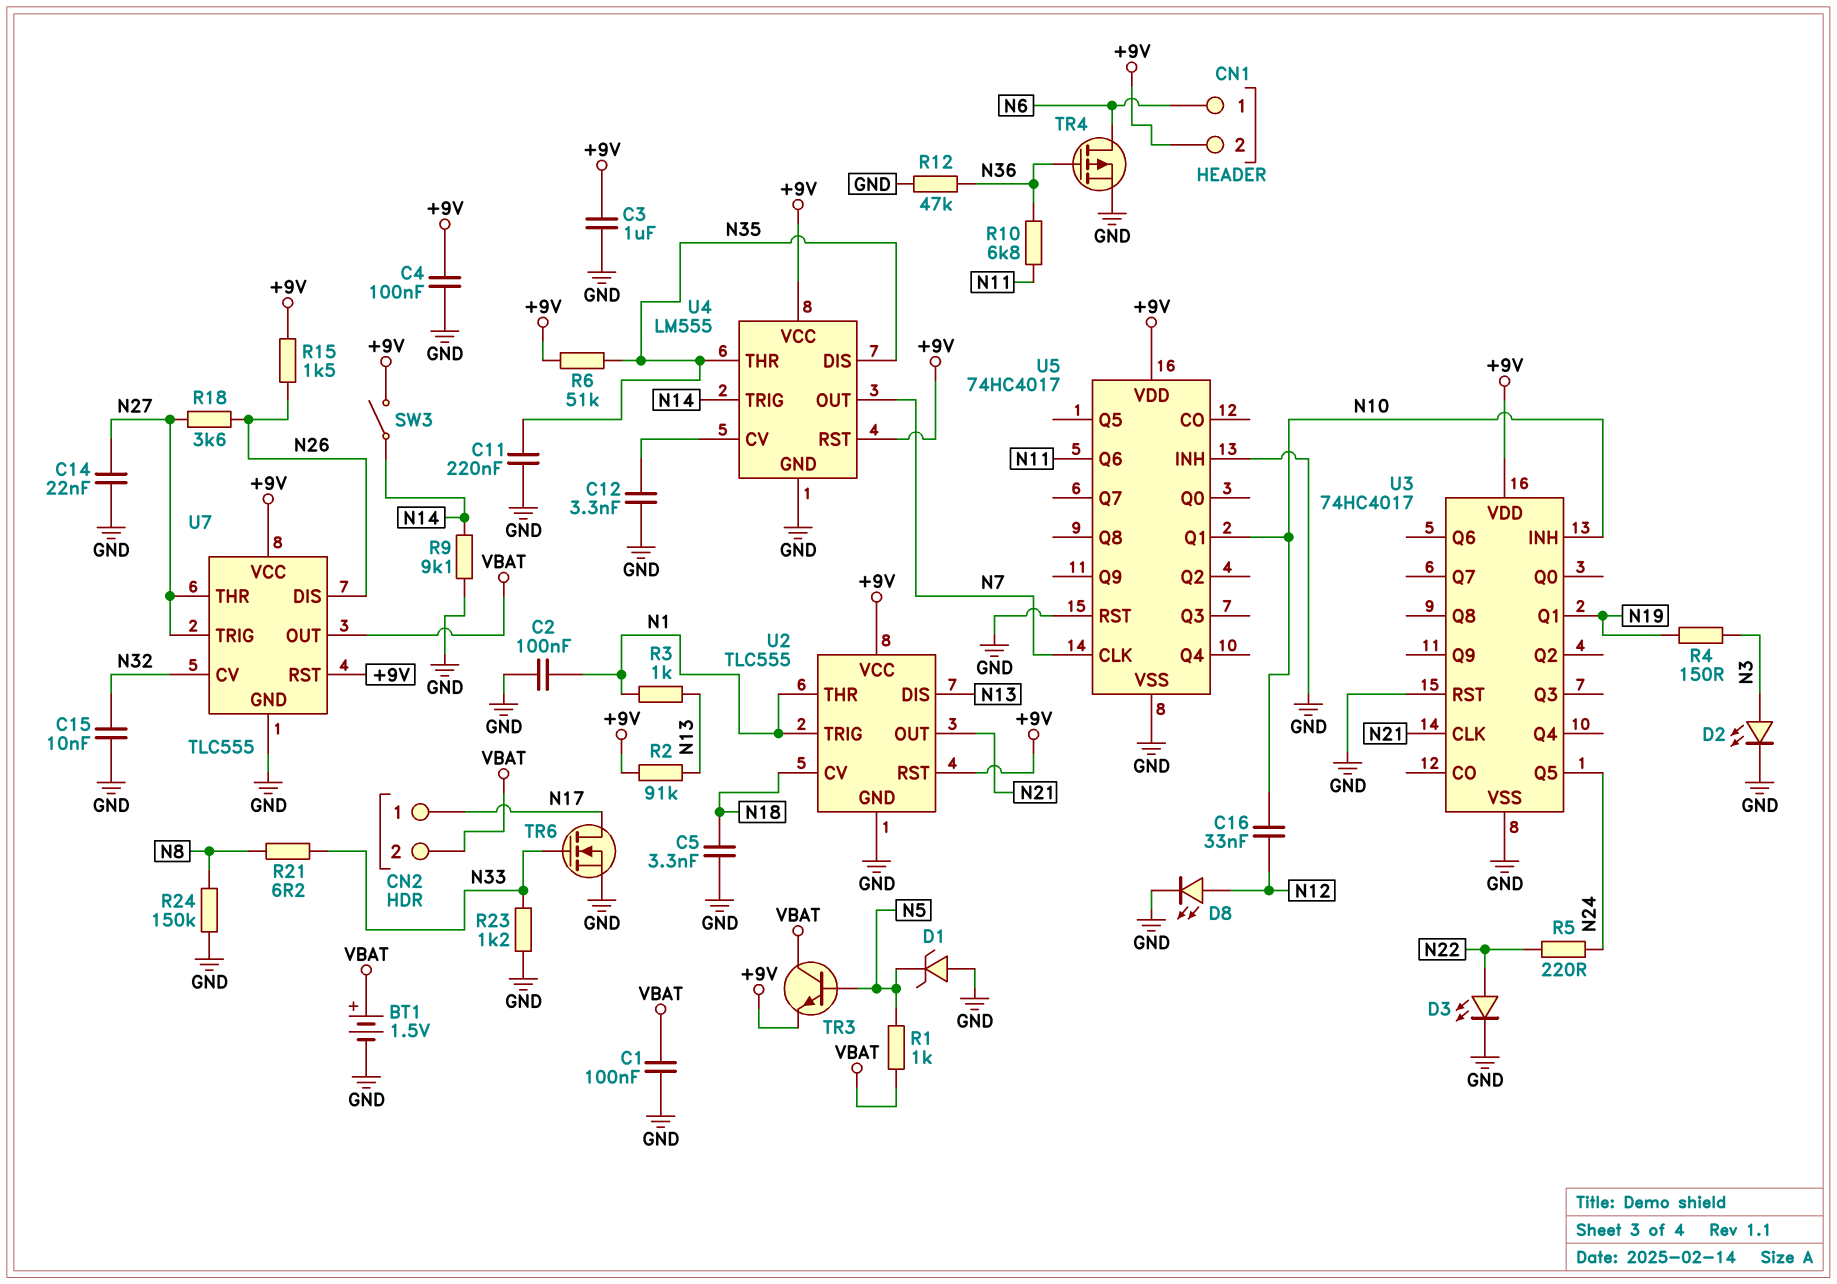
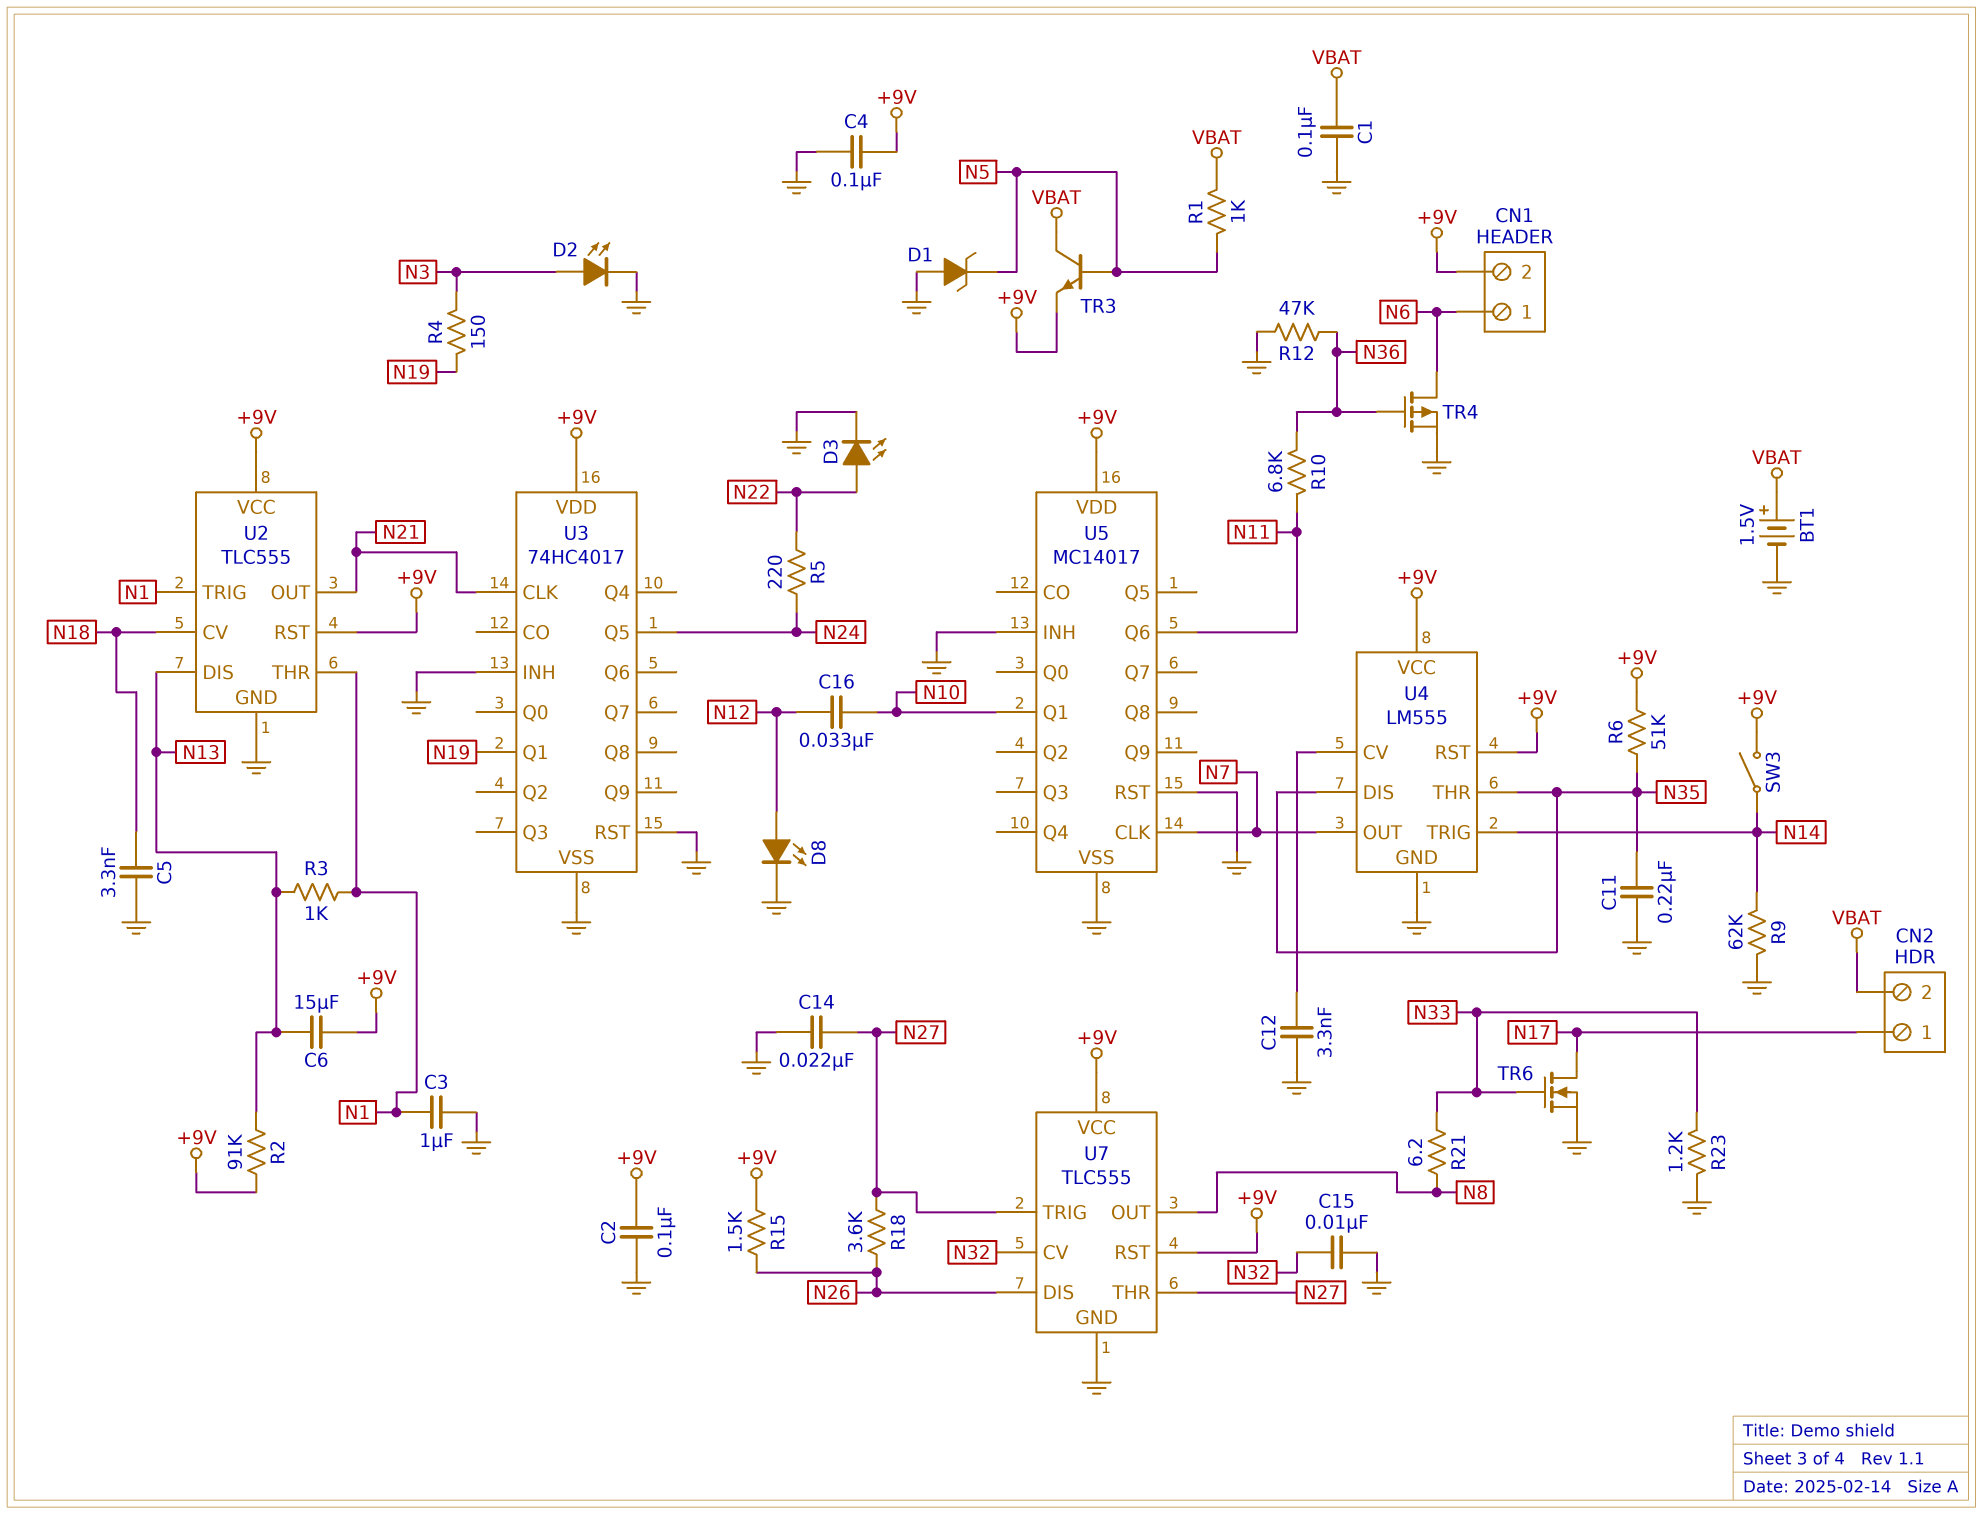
C2: 100nF (GND, N1) -> 100nF (+9V, GND)
C3: 1uF (+9V, GND) -> 1uF (GND, N1)
C6: none -> 15uF (+9V, N13)
R9: 9.1k (GND, N14) -> 62k (GND, N14)
R24: 150k (GND, N8) -> none
U3 pin INH: N10 -> GND
U5: 74HC4017 -> MC14017
U7 pin OUT: VBAT -> N8

